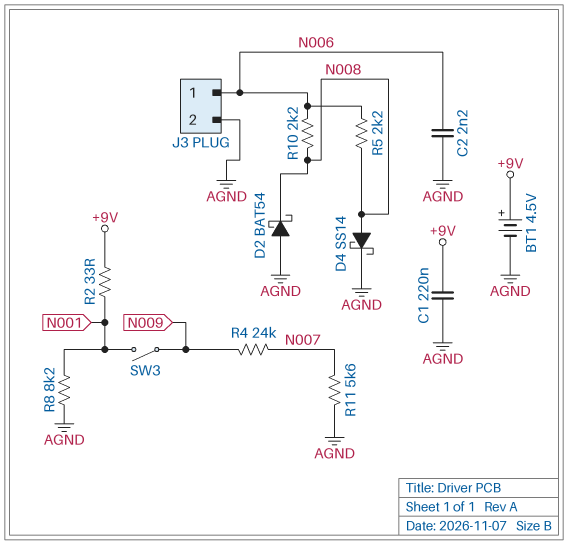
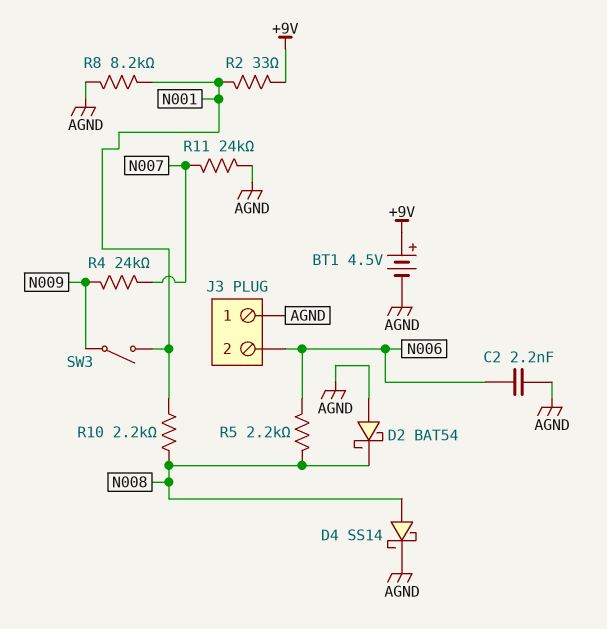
C1: 220nF (+9V, AGND) -> none
J3 pin 1: N006 -> AGND
J3 pin 2: AGND -> N006
R10: 2.2k (N006, N008) -> 2.2k (N001, N008)
R11: 5.6k (AGND, N007) -> 24k (AGND, N007)

